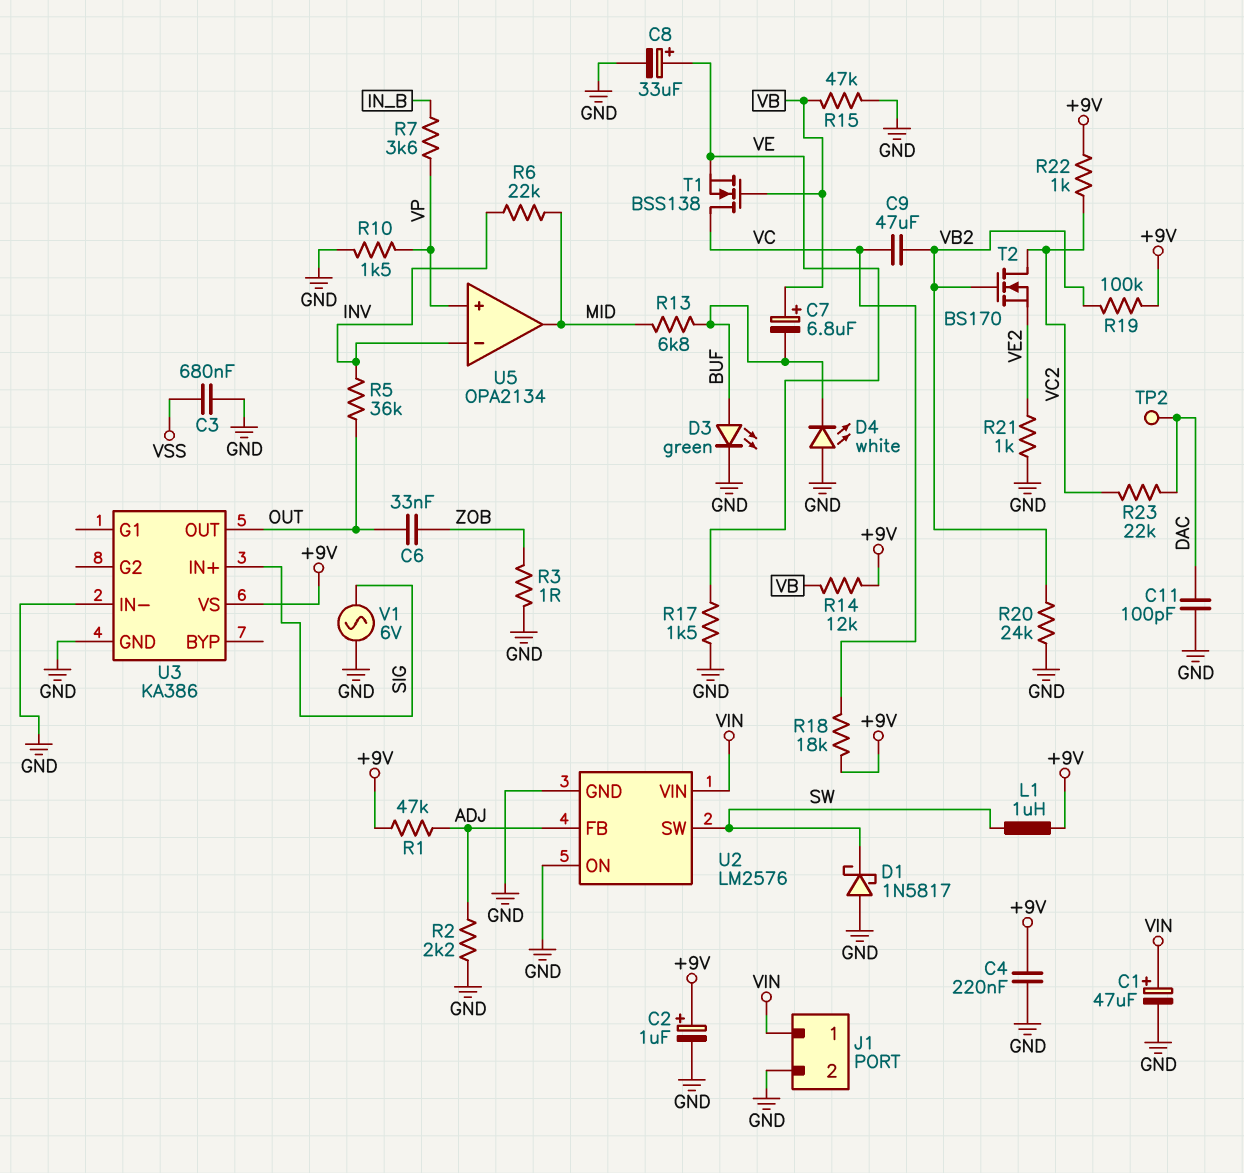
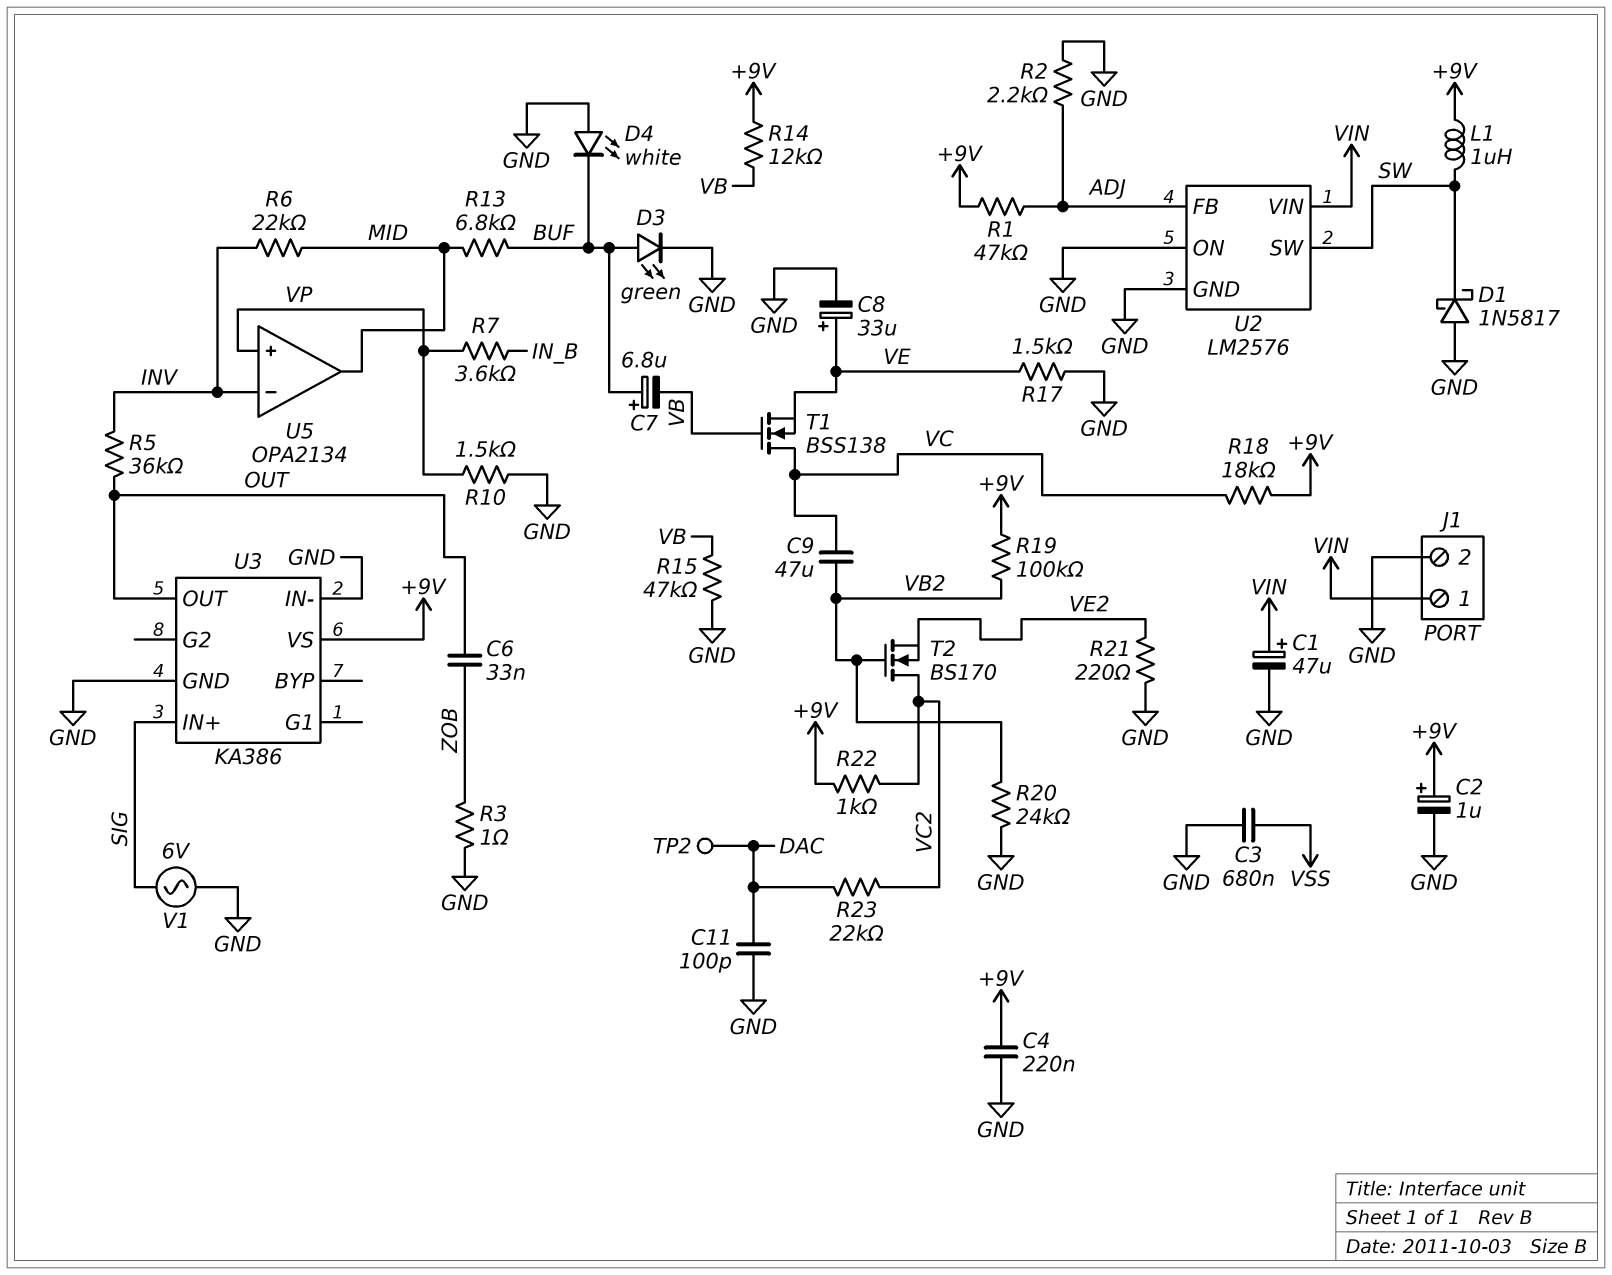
C7: 6.8uF (plus VB, minus BUF) -> 6.8uF (plus BUF, minus VB)
R21: 1k (GND, VE2) -> 220 (GND, VE2)

